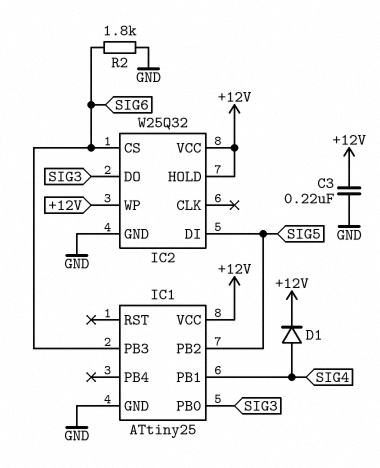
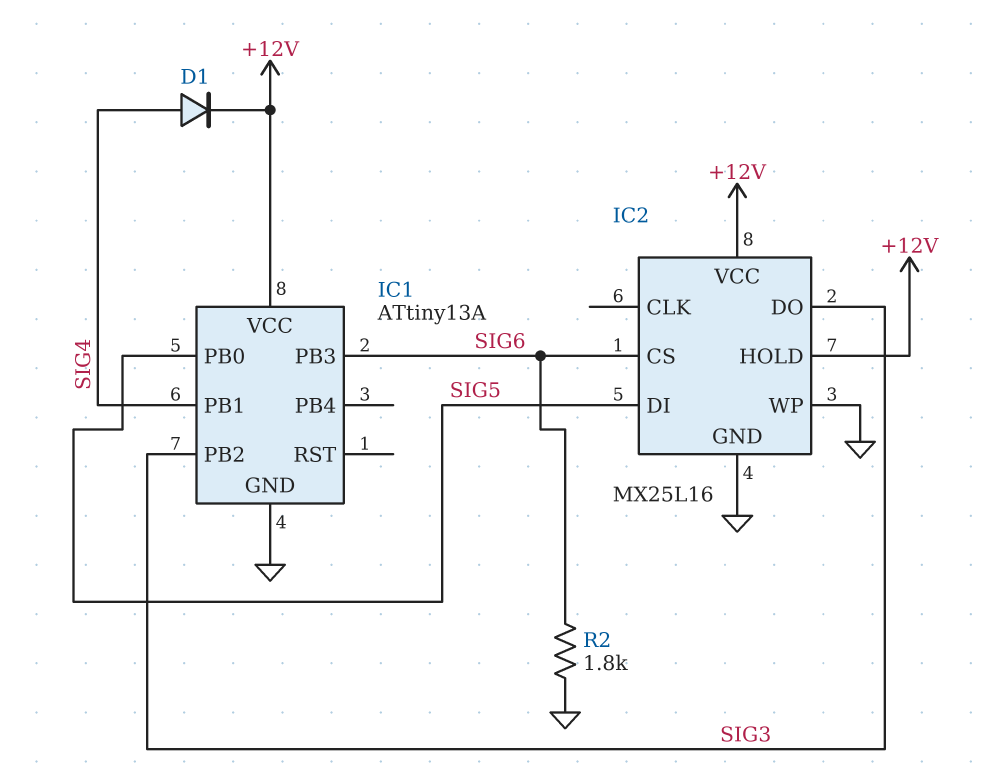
C3: 220nF (+12V, GND) -> none
IC1: ATtiny25 -> ATtiny13A
IC1 pin PB0: SIG3 -> SIG5
IC1 pin PB2: SIG5 -> SIG3
IC2: W25Q32 -> MX25L16
IC2 pin WP: +12V -> GND

